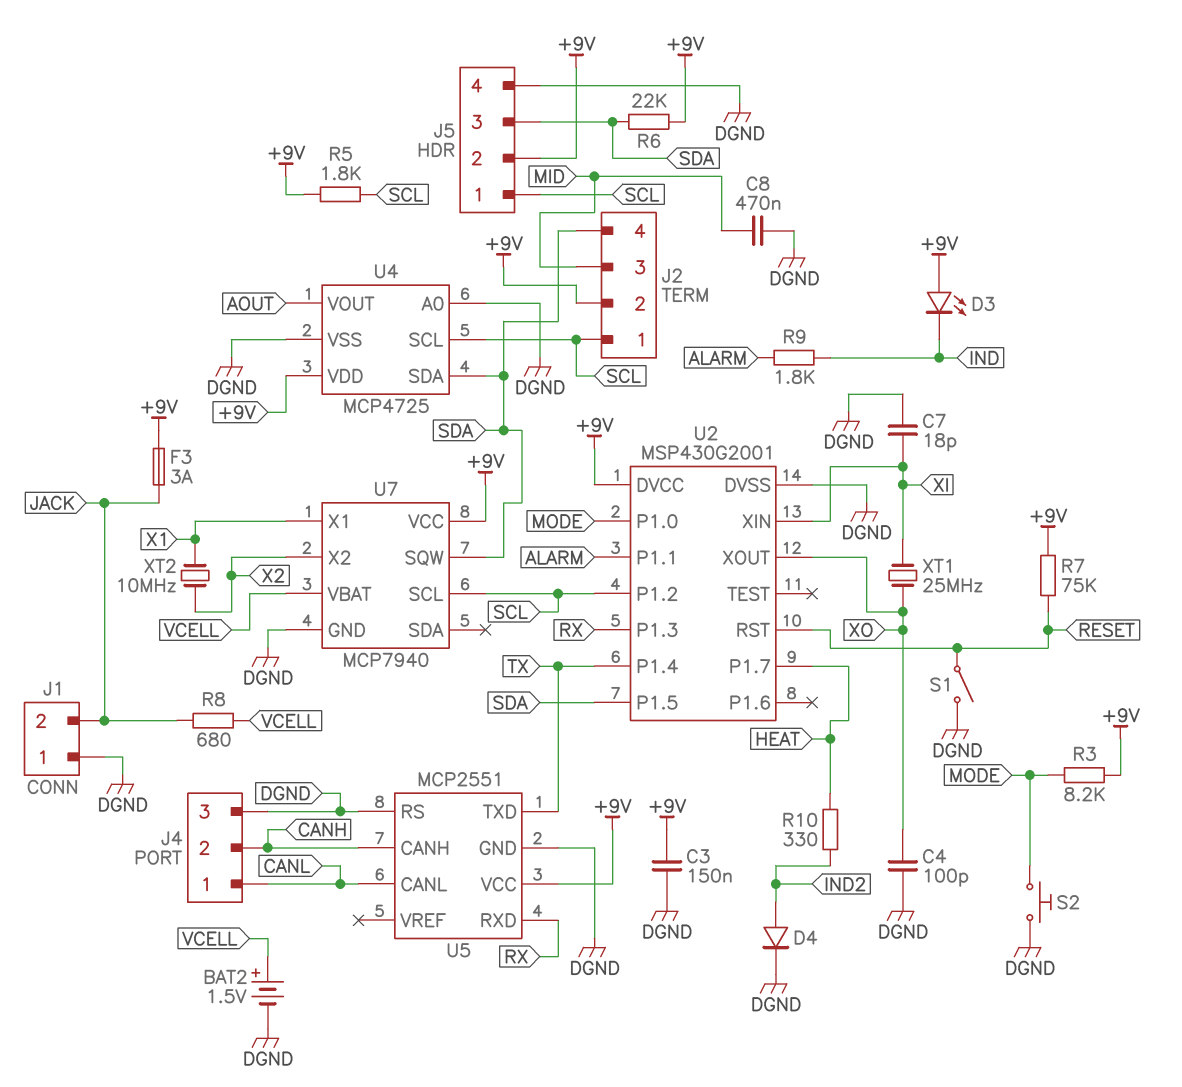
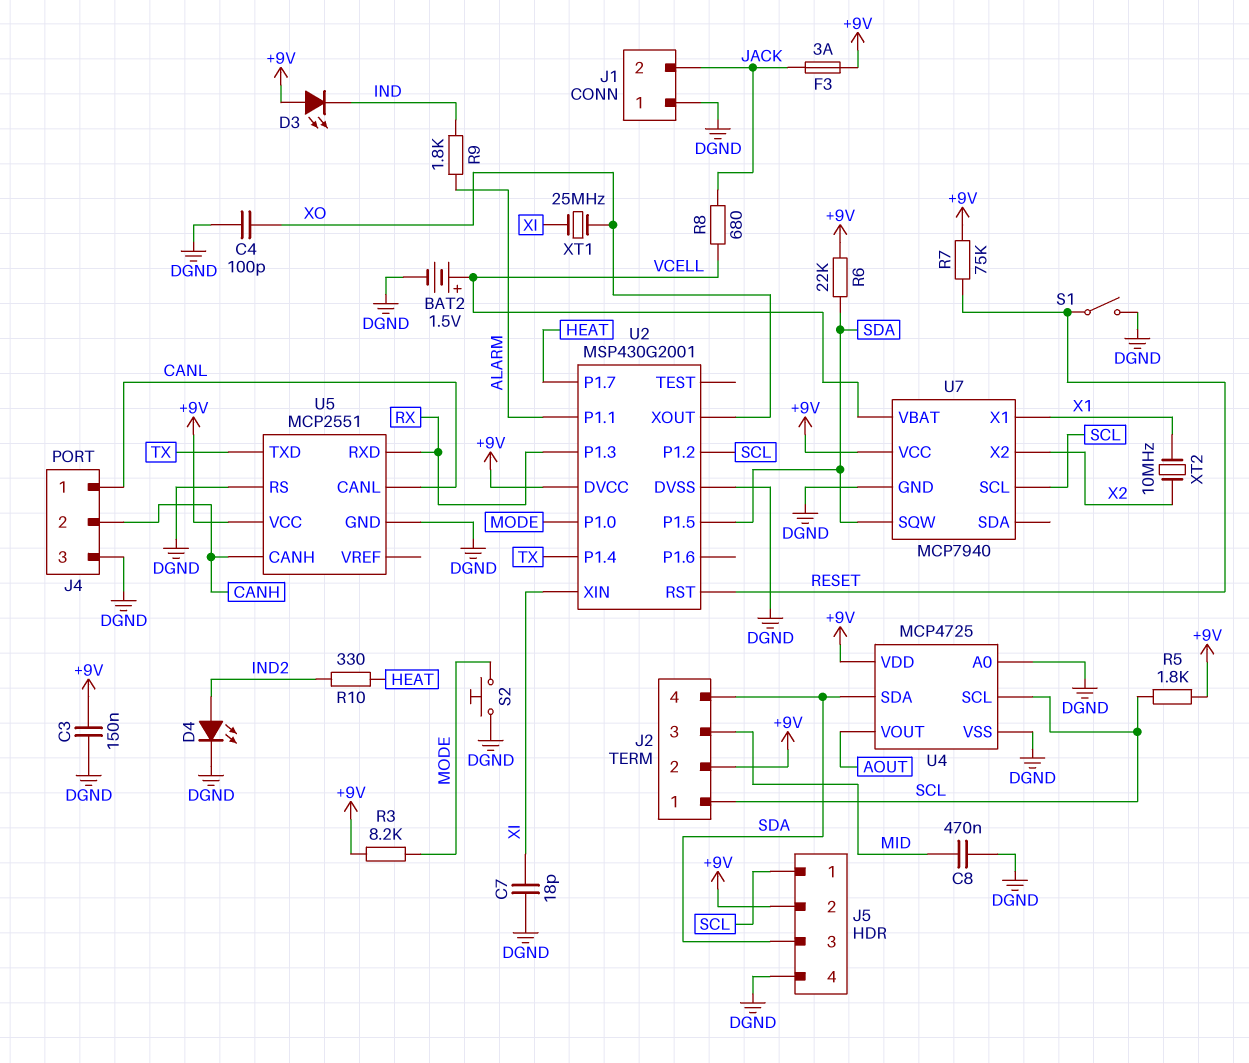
D4: diode (A IND2, K DGND) -> LED (A IND2, K DGND)

